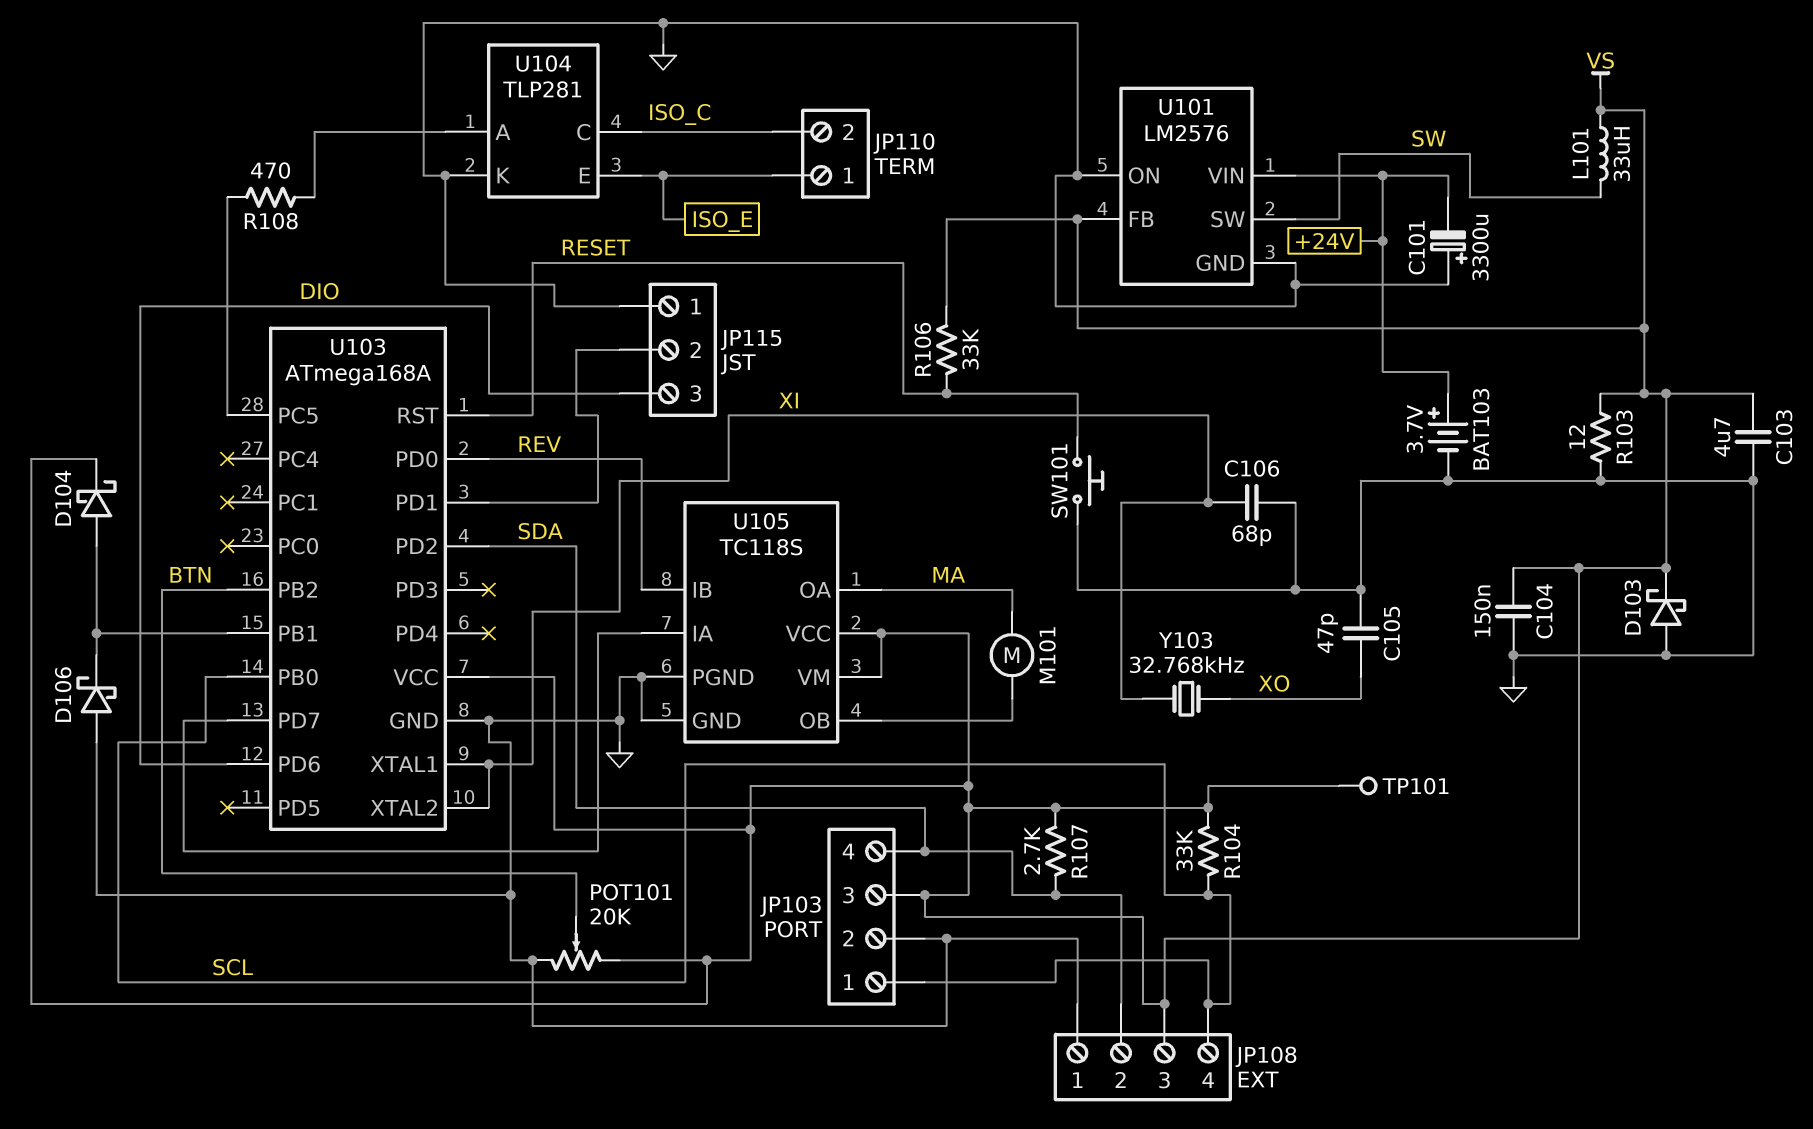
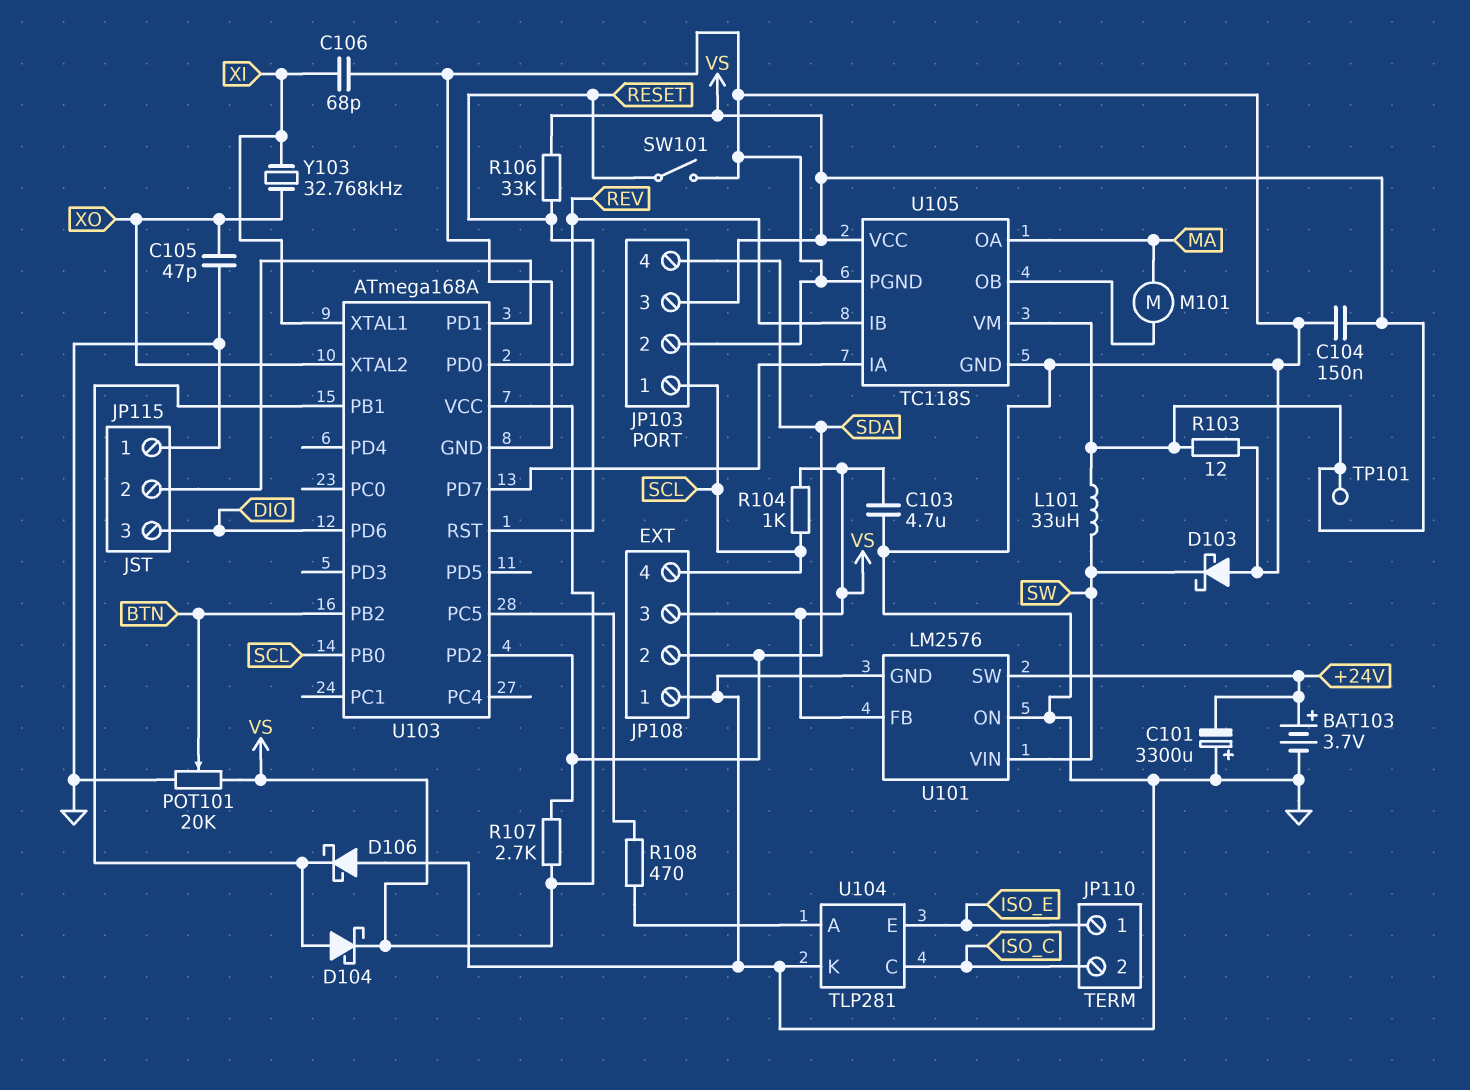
D103: schottky (A GND, K VS) -> schottky (A GND, K SW)
R104: 33k (SCL, VS) -> 1k (SCL, VS)
SW101: button (GND, RESET) -> switch (GND, RESET)
U101 pin SW: SW -> +24V
U101 pin VIN: +24V -> SW
U103 pin XTAL2: XI -> XO

